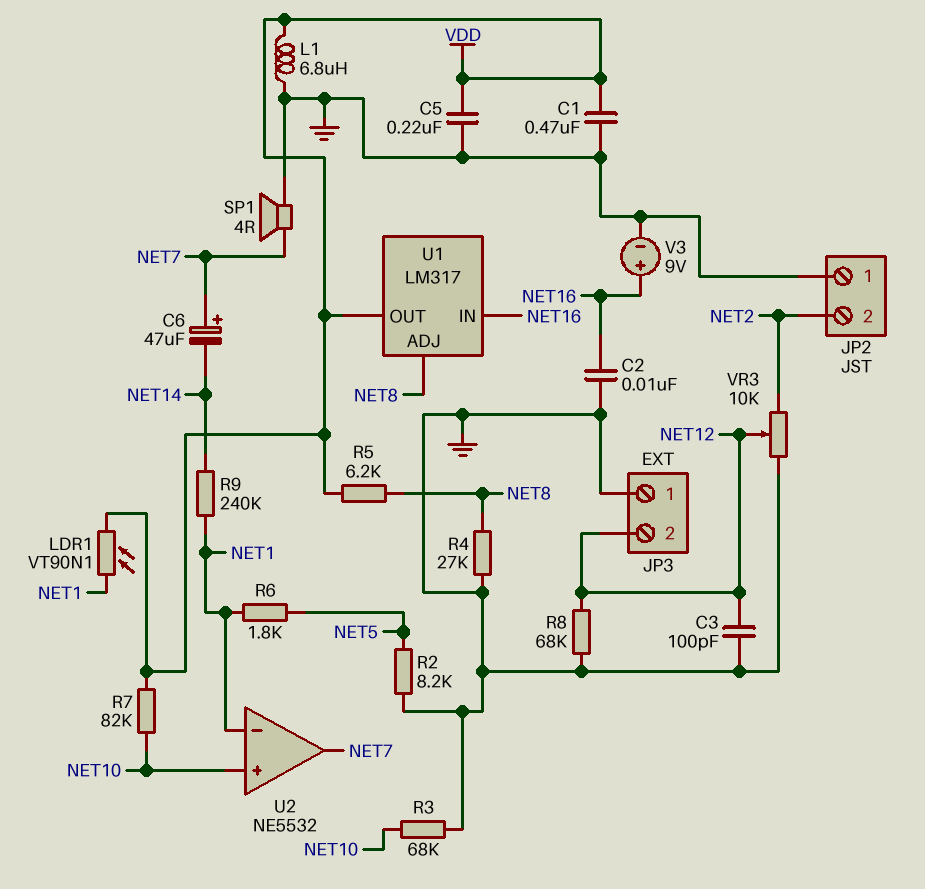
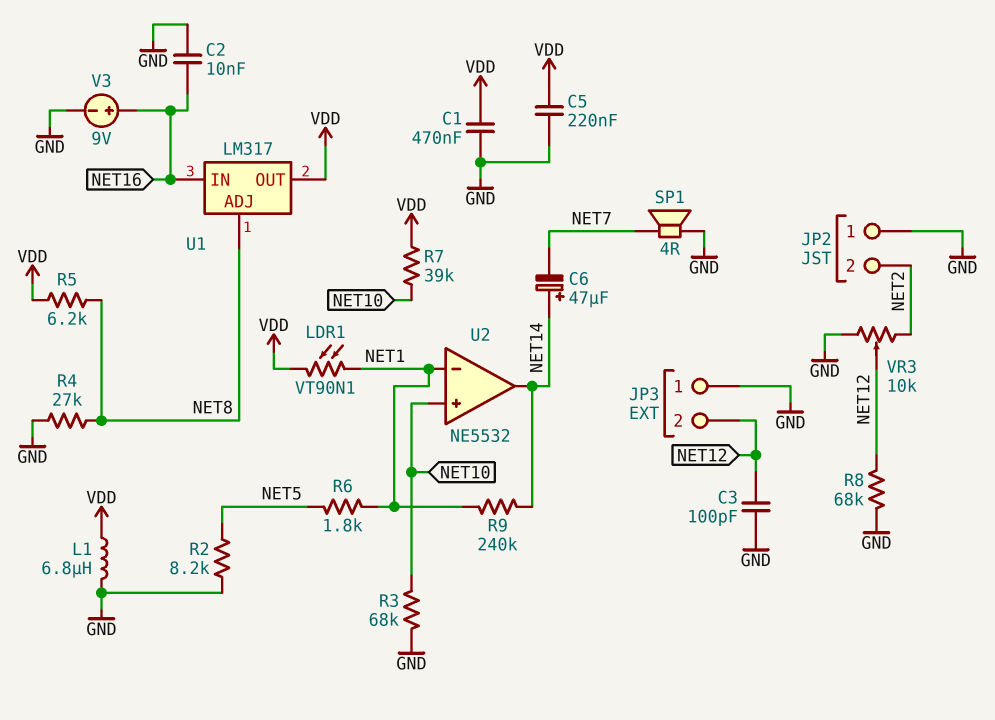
C6: 47uF (plus NET7, minus NET14) -> 47uF (plus NET14, minus NET7)
R7: 82k (NET10, VDD) -> 39k (NET10, VDD)
U2 pin out: NET7 -> NET14

